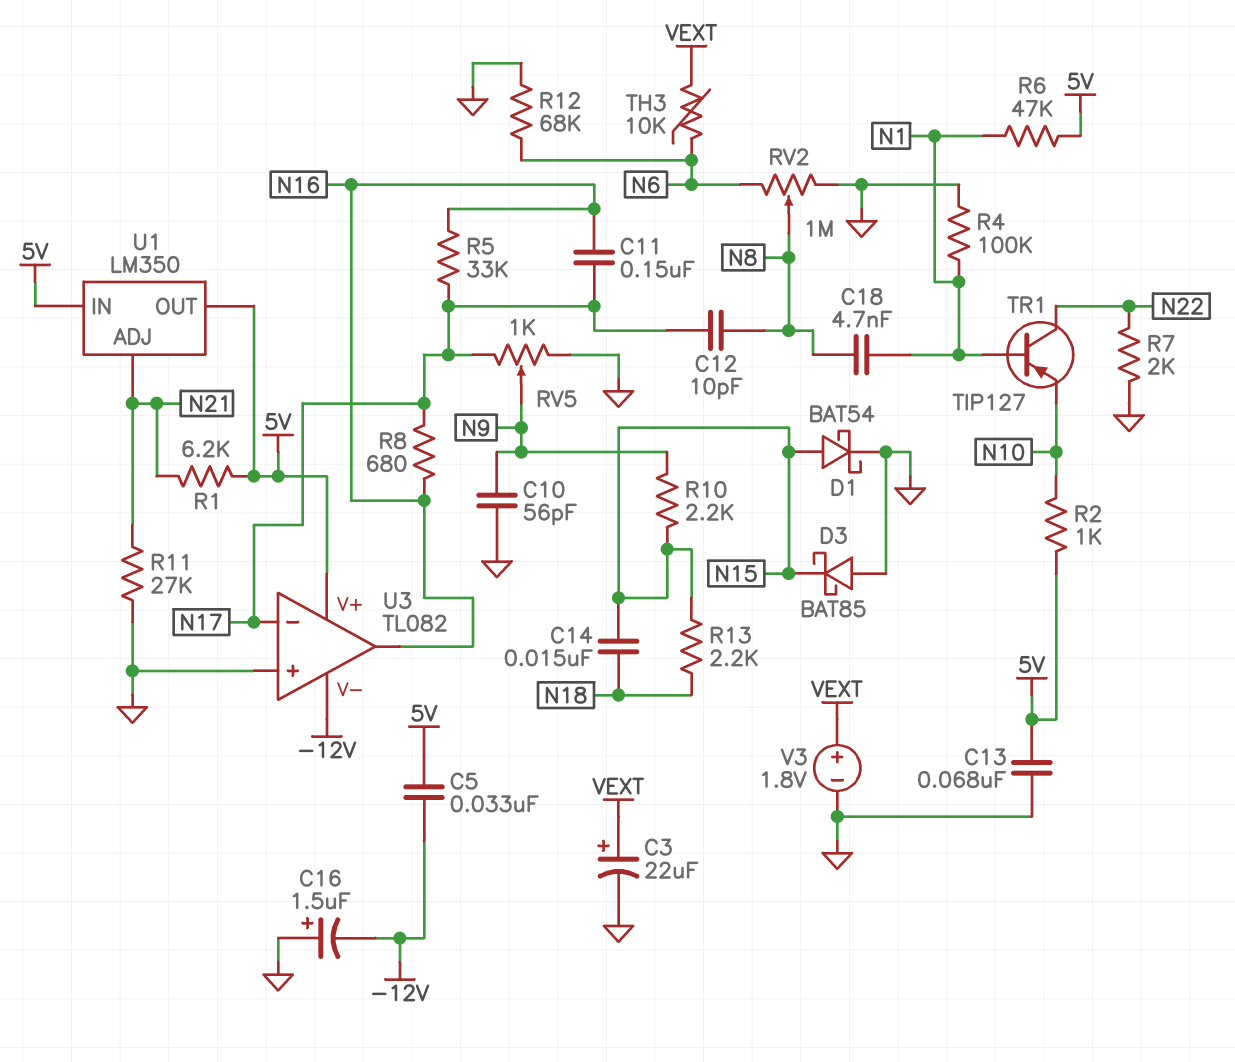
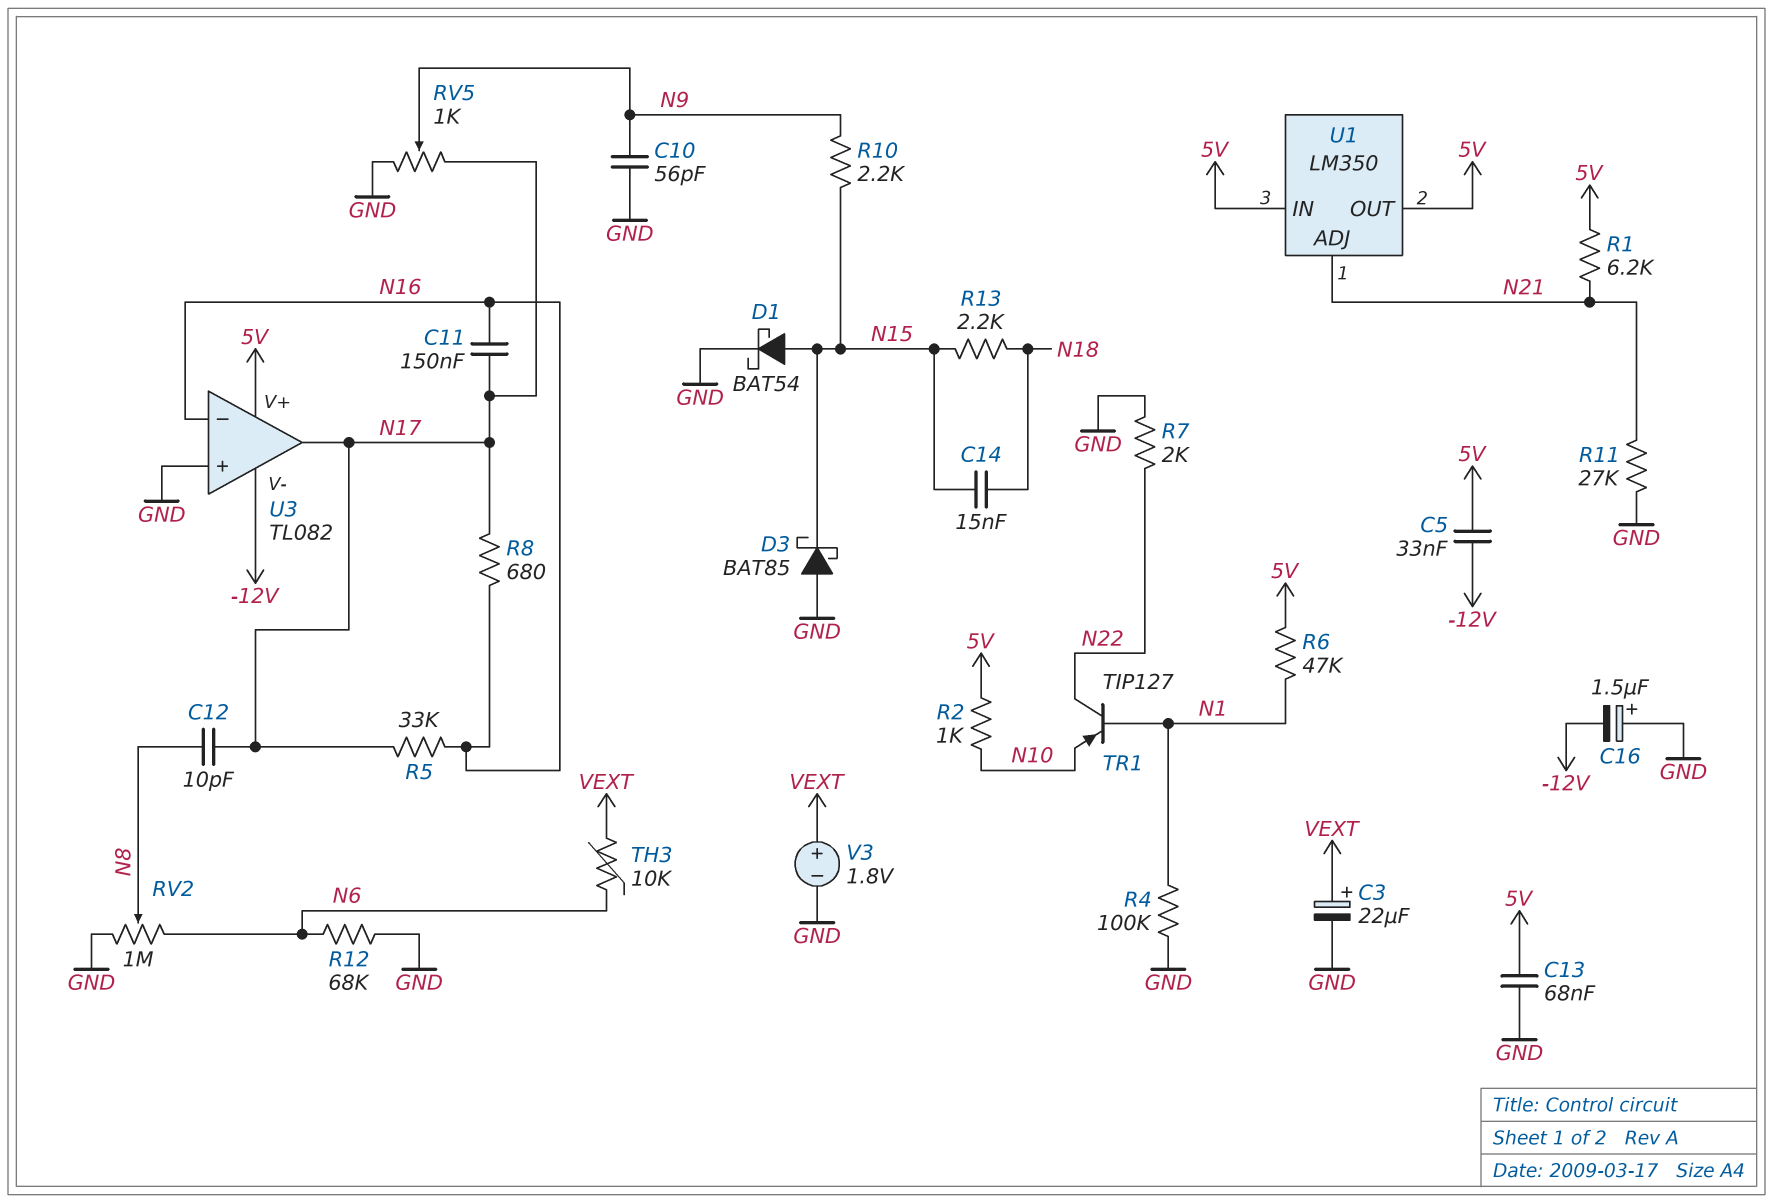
C18: 4.7nF (N1, N8) -> none
U3 pin in-: N17 -> N16
U3 pin out: N16 -> N17

